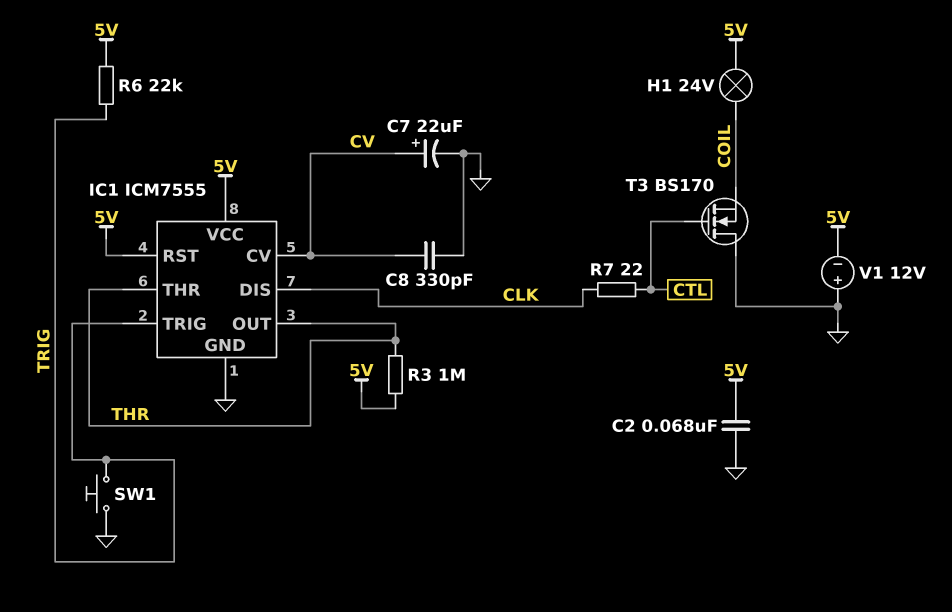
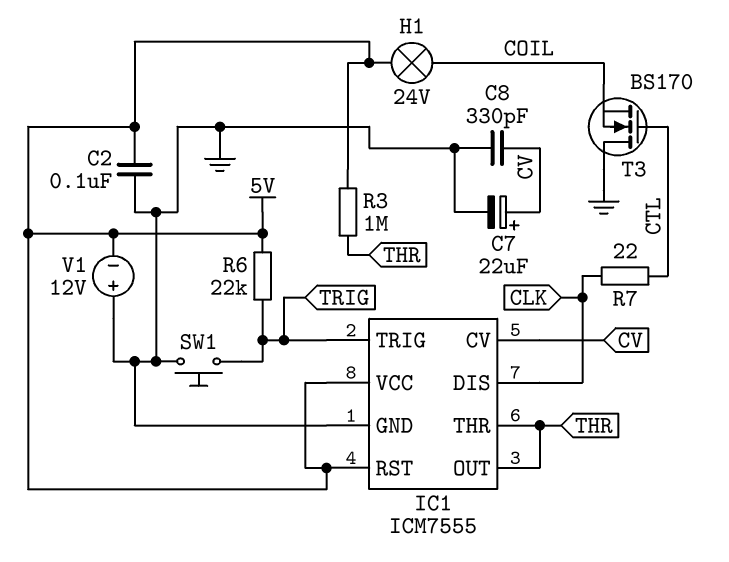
C2: 68nF (5V, GND) -> 100nF (5V, GND)

